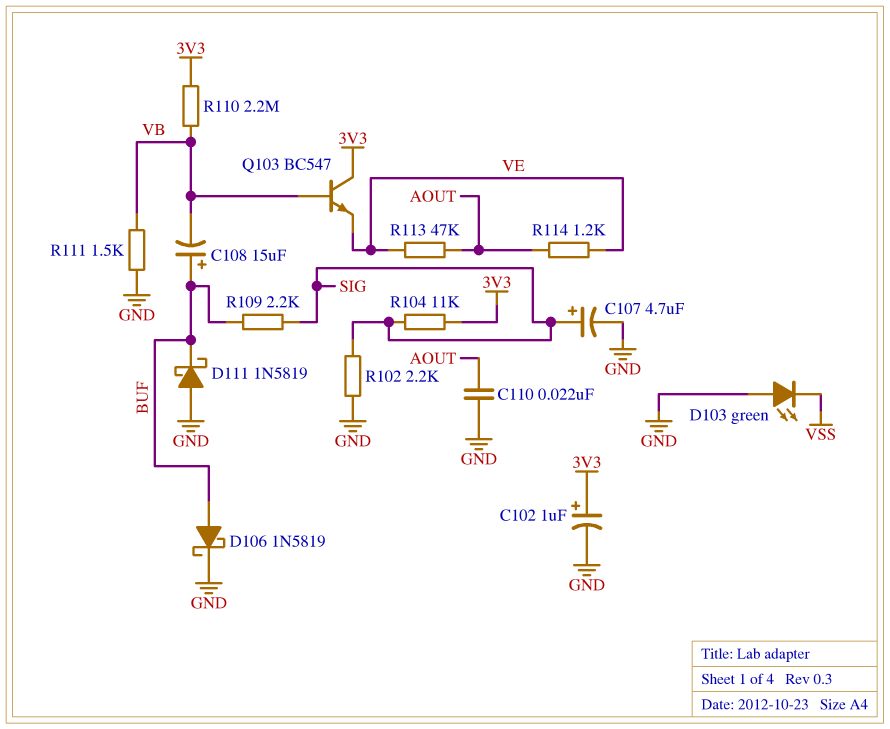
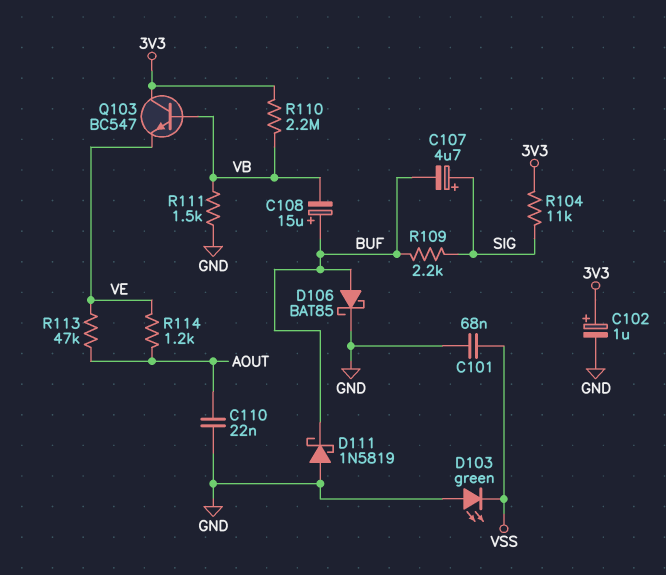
C101: none -> 68nF (GND, VSS)
C107: 4.7uF (plus SIG, minus GND) -> 4.7uF (plus SIG, minus BUF)
D106: schottky 1N5819 (A BUF, K GND) -> schottky BAT85 (A BUF, K GND)
R102: 2.2k (GND, SIG) -> none

